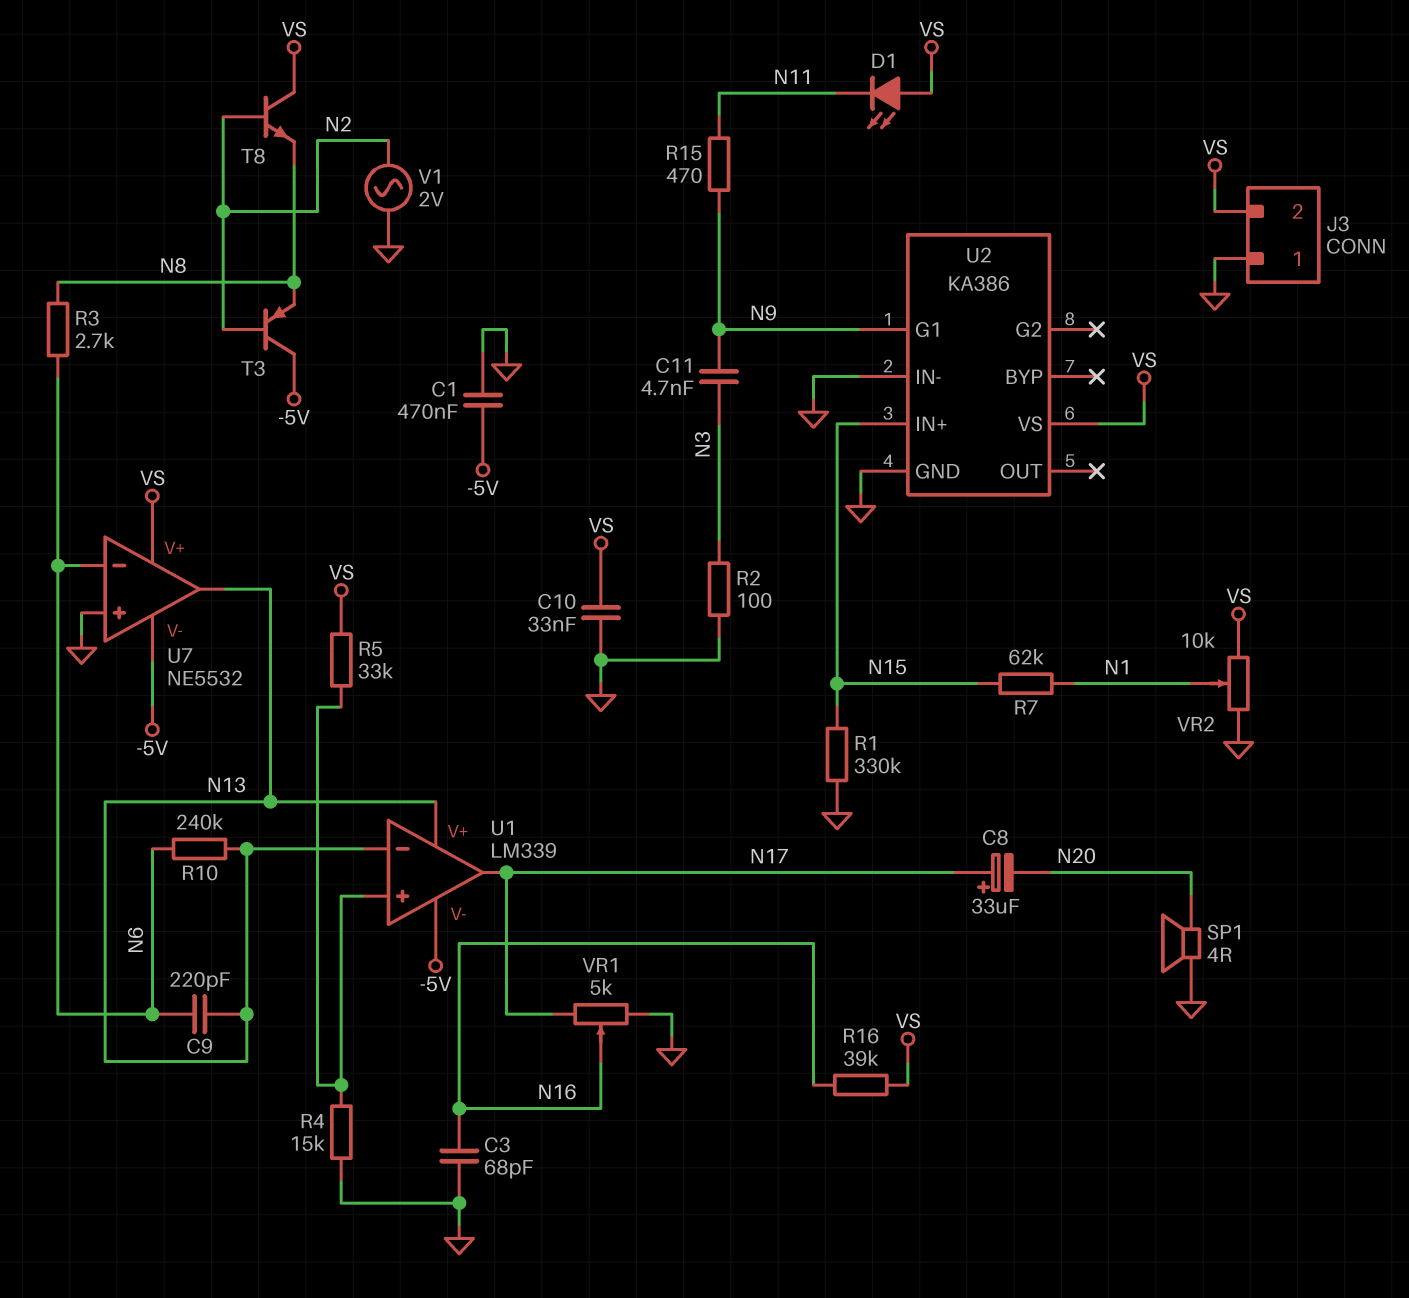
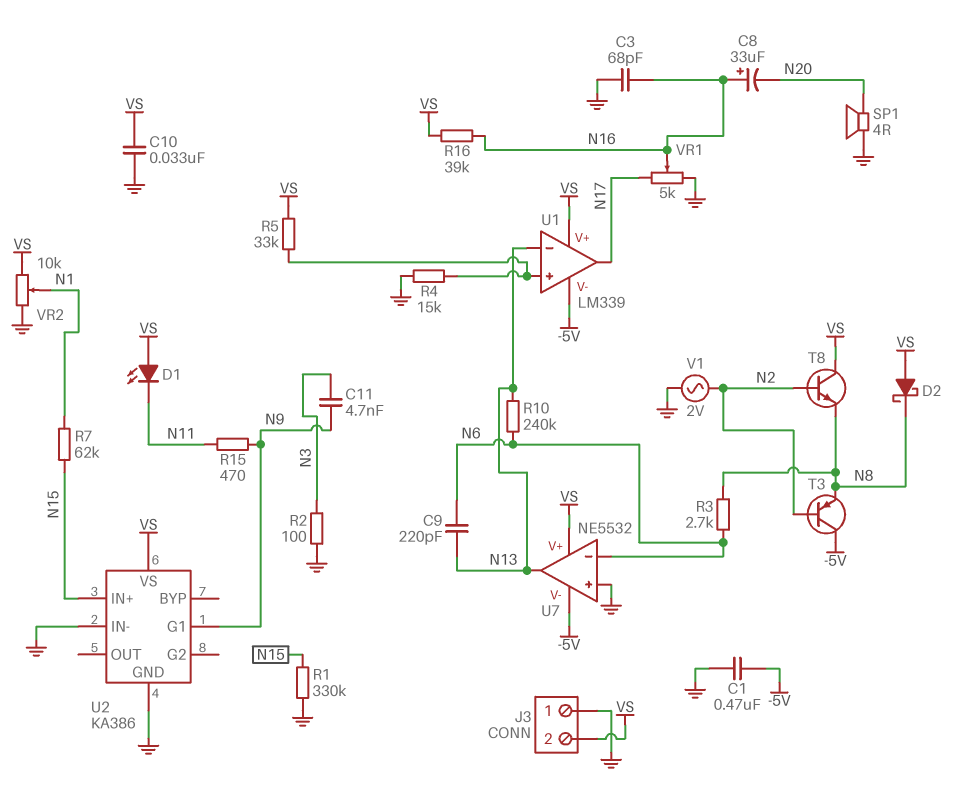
C8: 33uF (plus N17, minus N20) -> 33uF (plus N16, minus N20)
D2: none -> schottky (A VS, K N8)
U1 pin V+: N13 -> VS

